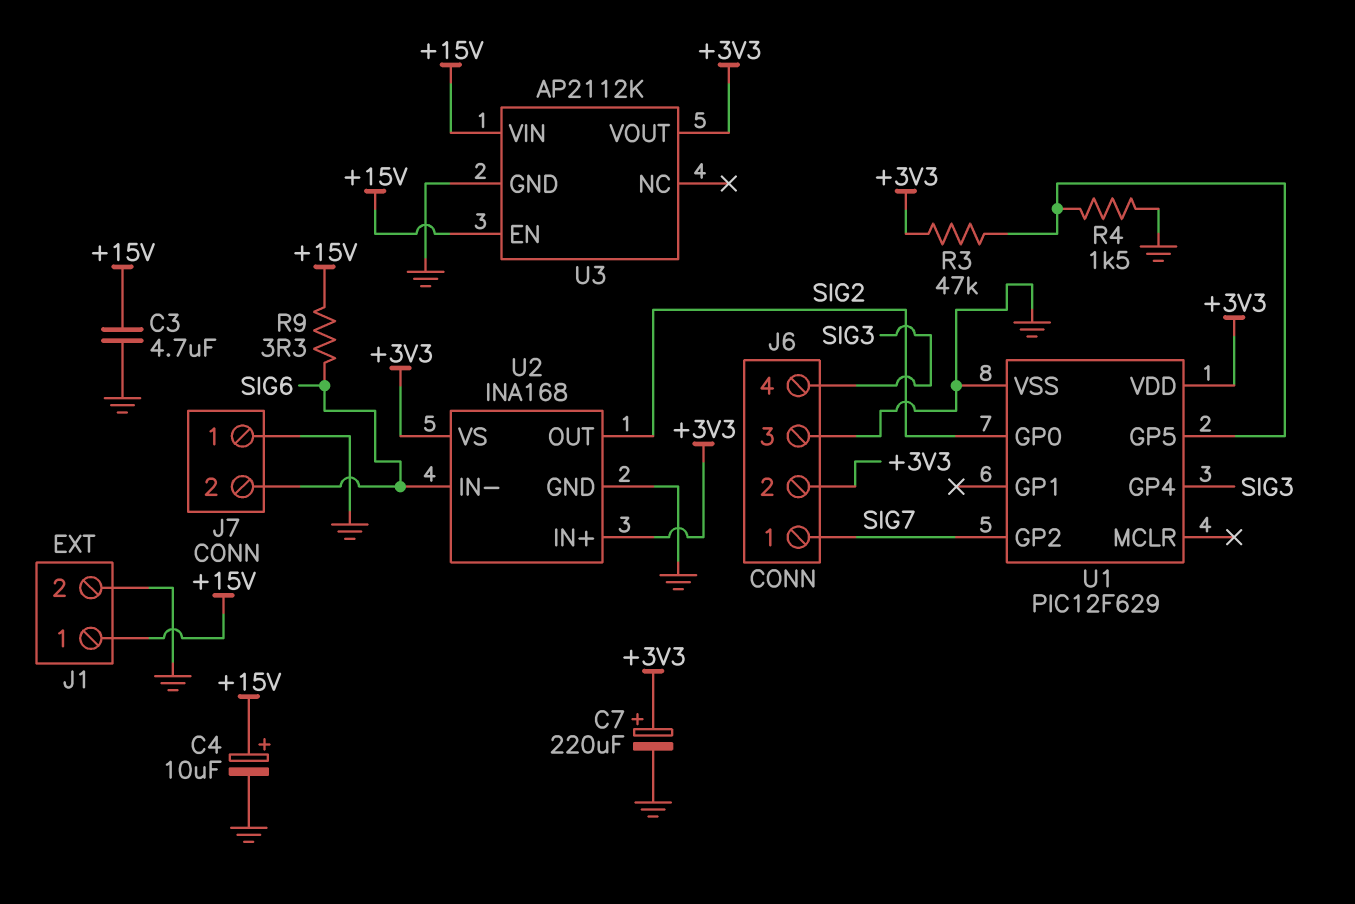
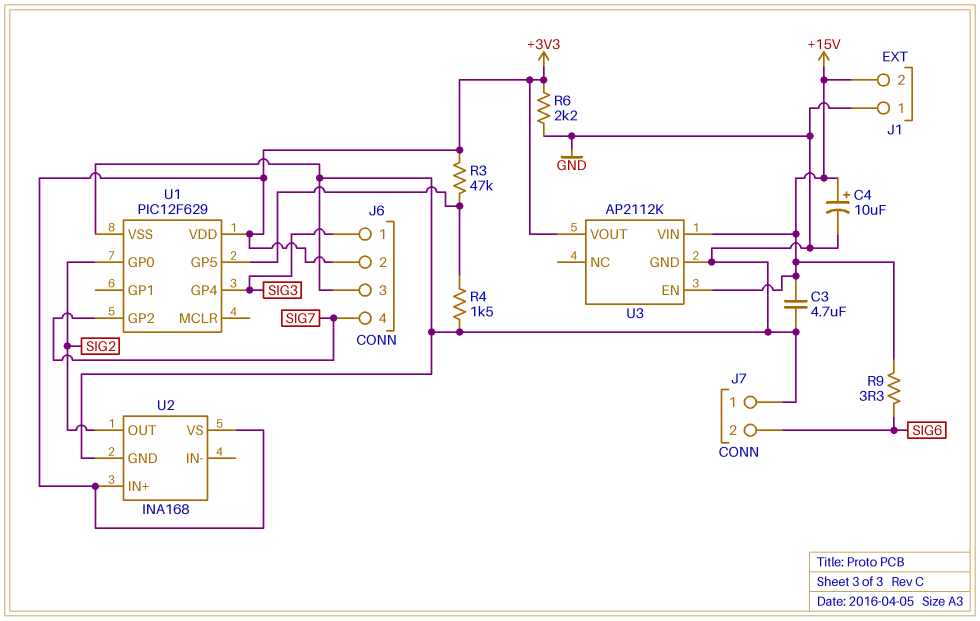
C7: 220uF (plus +3V3, minus GND) -> none
J1 pin 1: +15V -> GND
J1 pin 2: GND -> +15V
J6 pin 1: SIG7 -> SIG3
J6 pin 4: SIG3 -> SIG7
R6: none -> 2.2k (+3V3, GND)
U2 pin IN-: SIG6 -> none

